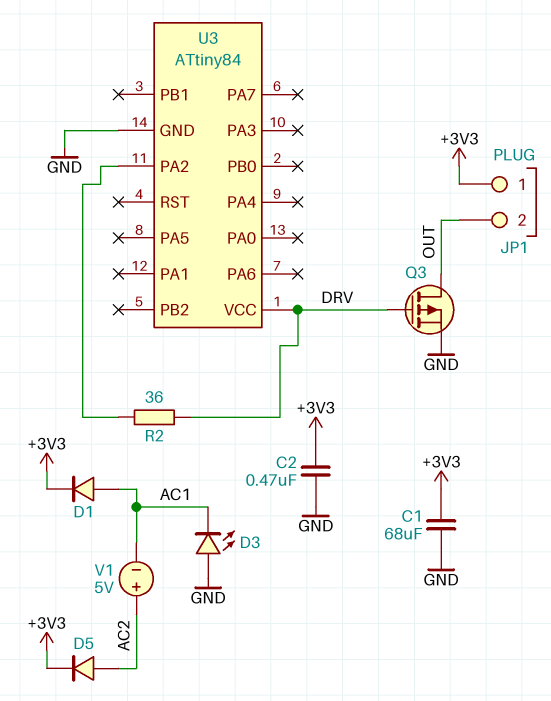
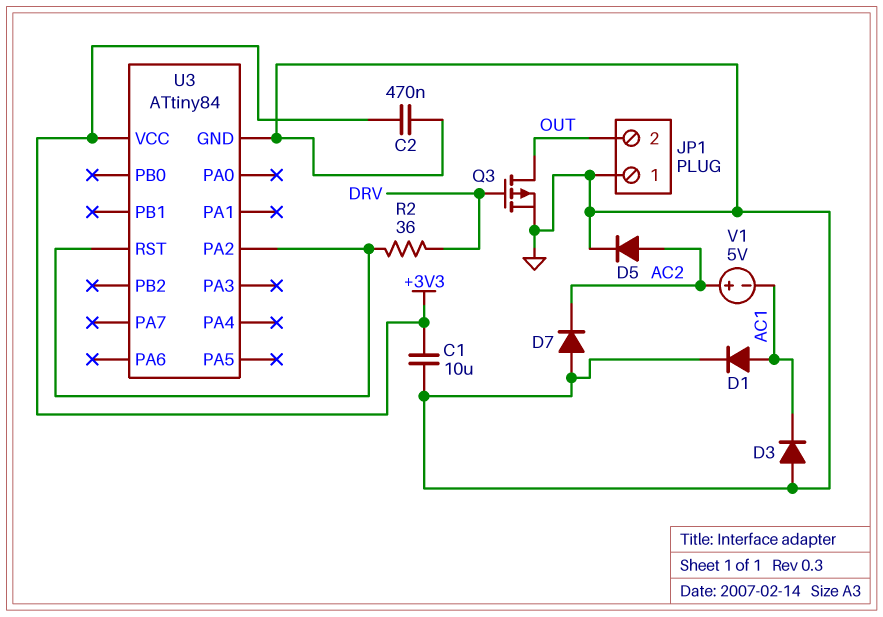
C1: 68uF (+3V3, GND) -> 10uF (+3V3, GND)
D1: diode (A AC1, K +3V3) -> diode (A AC1, K GND)
D3: LED (A GND, K AC1) -> diode (A GND, K AC1)
D5: diode (A AC2, K +3V3) -> diode (A AC2, K GND)
D7: none -> diode (A GND, K AC2)
JP1 pin 1: +3V3 -> GND
U3 pin RST: none -> U3/PA2
U3 pin VCC: DRV -> +3V3

